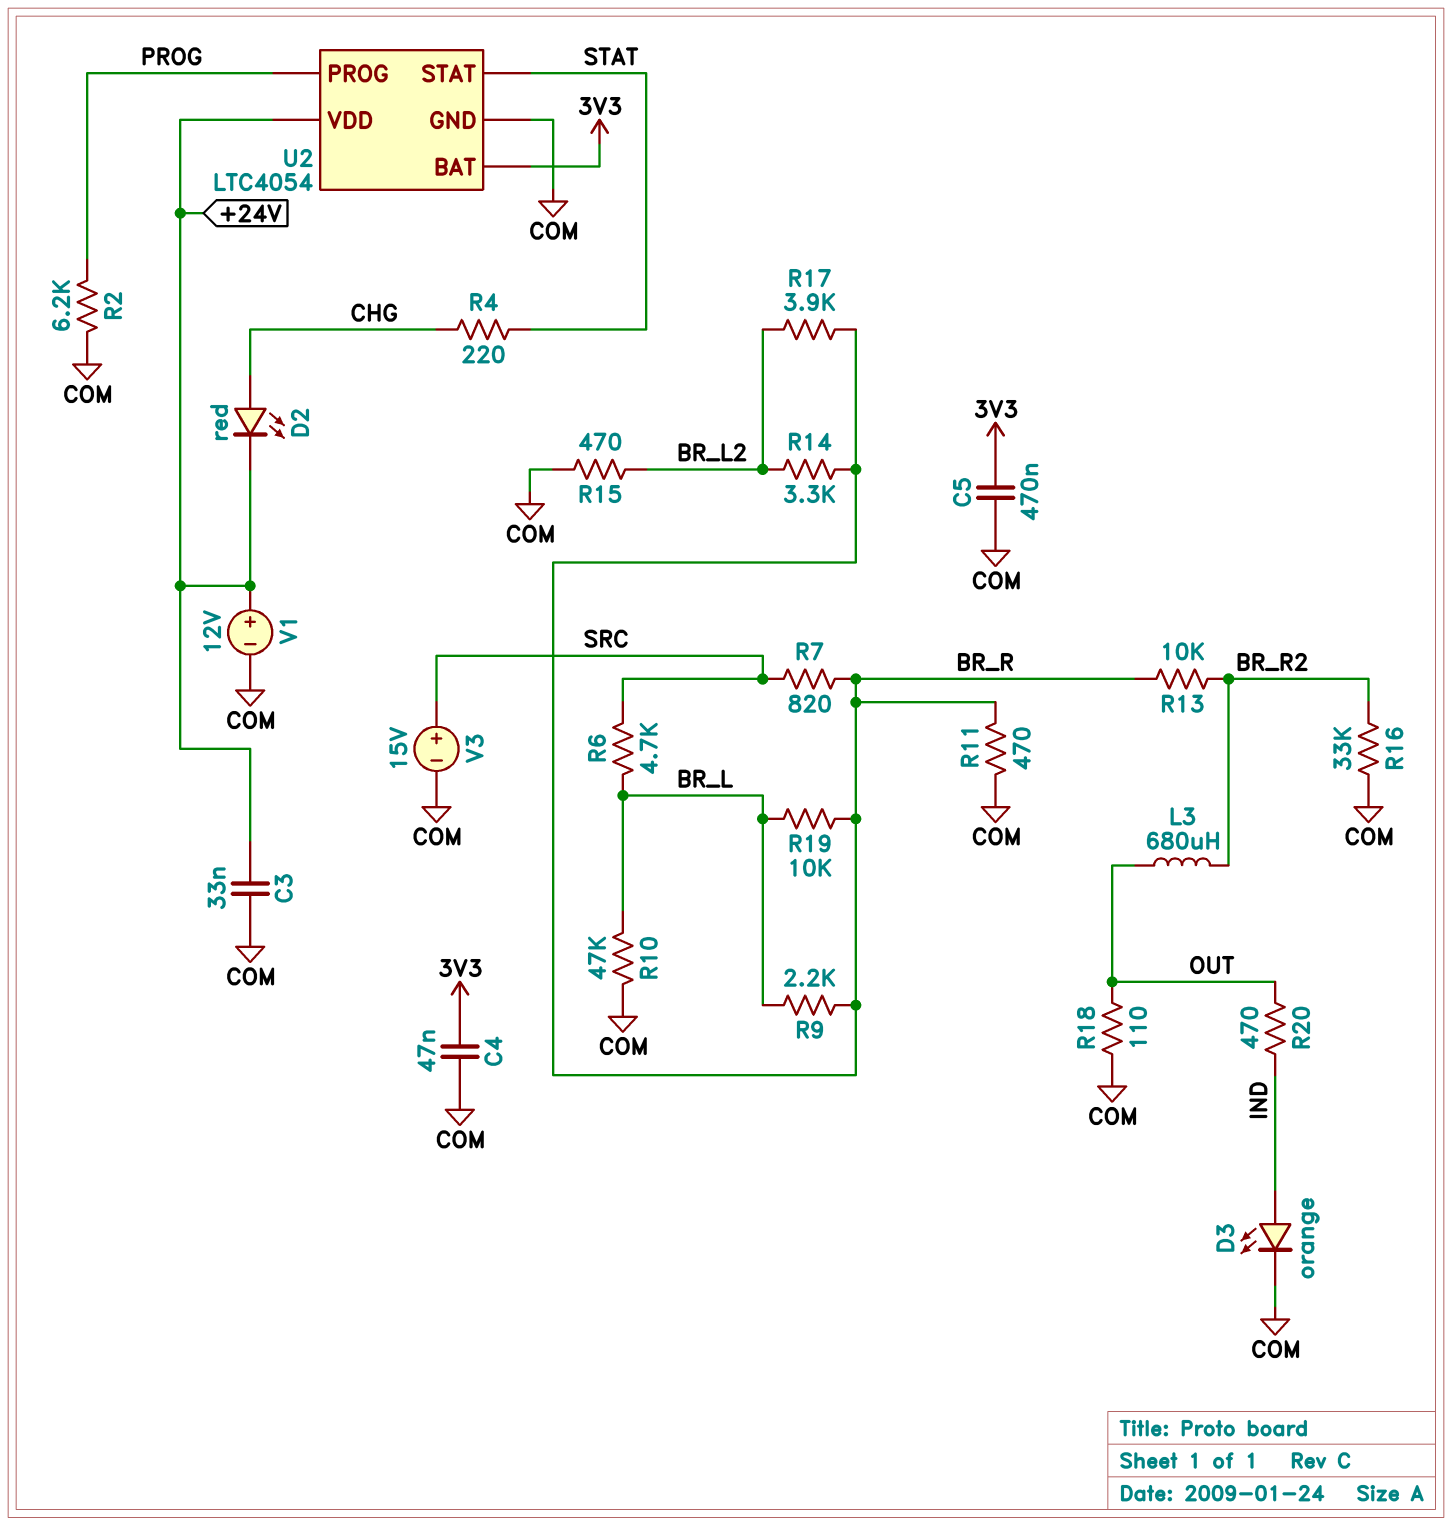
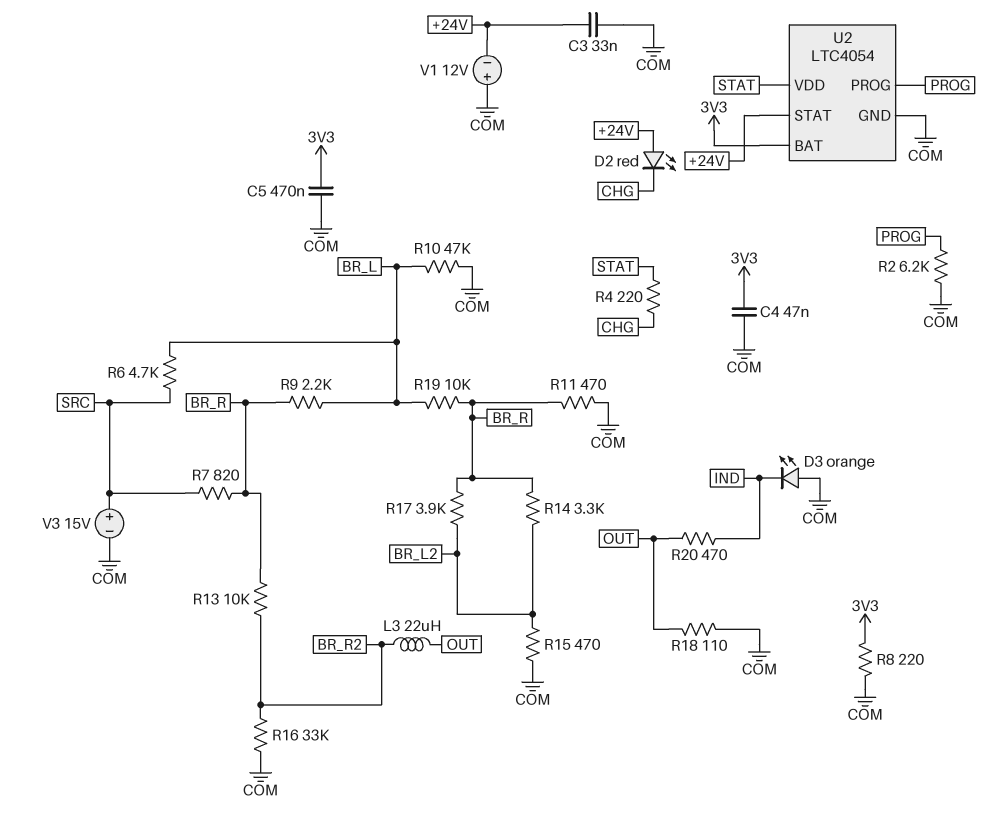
D2: LED red (A CHG, K +24V) -> LED red (A +24V, K CHG)
D3: LED orange (A IND, K COM) -> LED orange (A COM, K IND)
L3: 680uH (BR_R2, OUT) -> 22uH (BR_R2, OUT)
R8: none -> 220 (3V3, COM)
U2 pin STAT: STAT -> +24V
U2 pin VDD: +24V -> STAT
V1: 12V (plus +24V, minus COM) -> 12V (plus COM, minus +24V)

